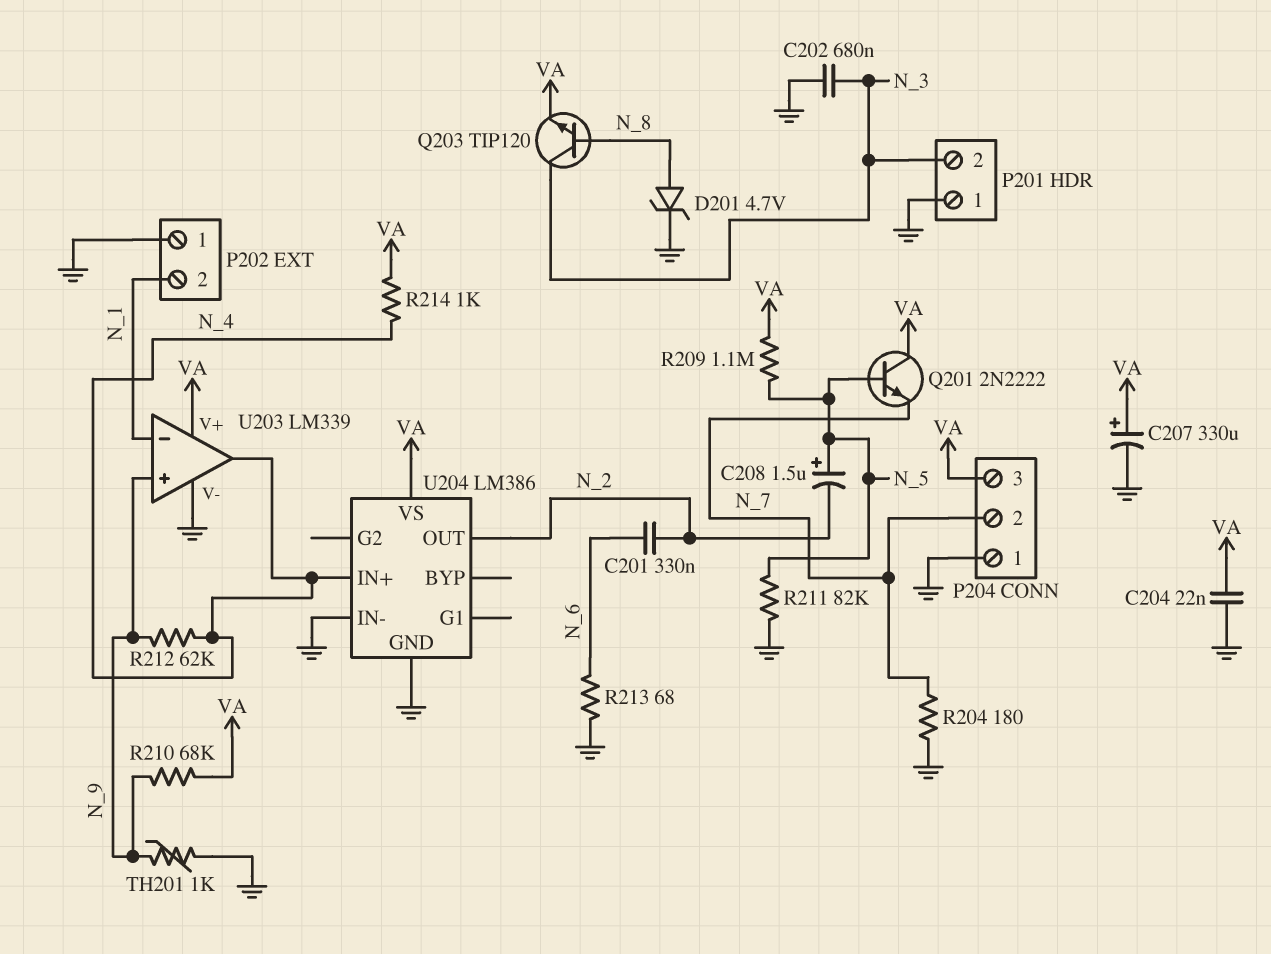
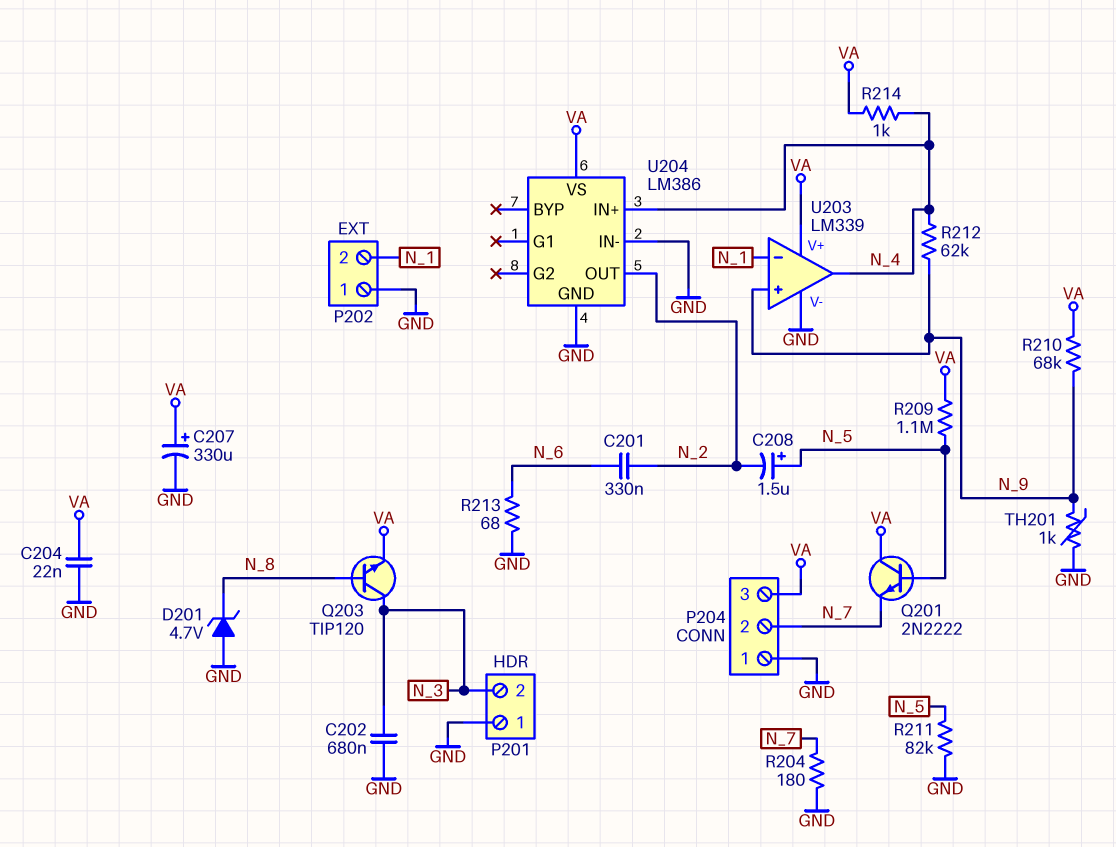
D201: zener 4.7V (A N_8, K GND) -> zener 4.7V (A GND, K N_8)

